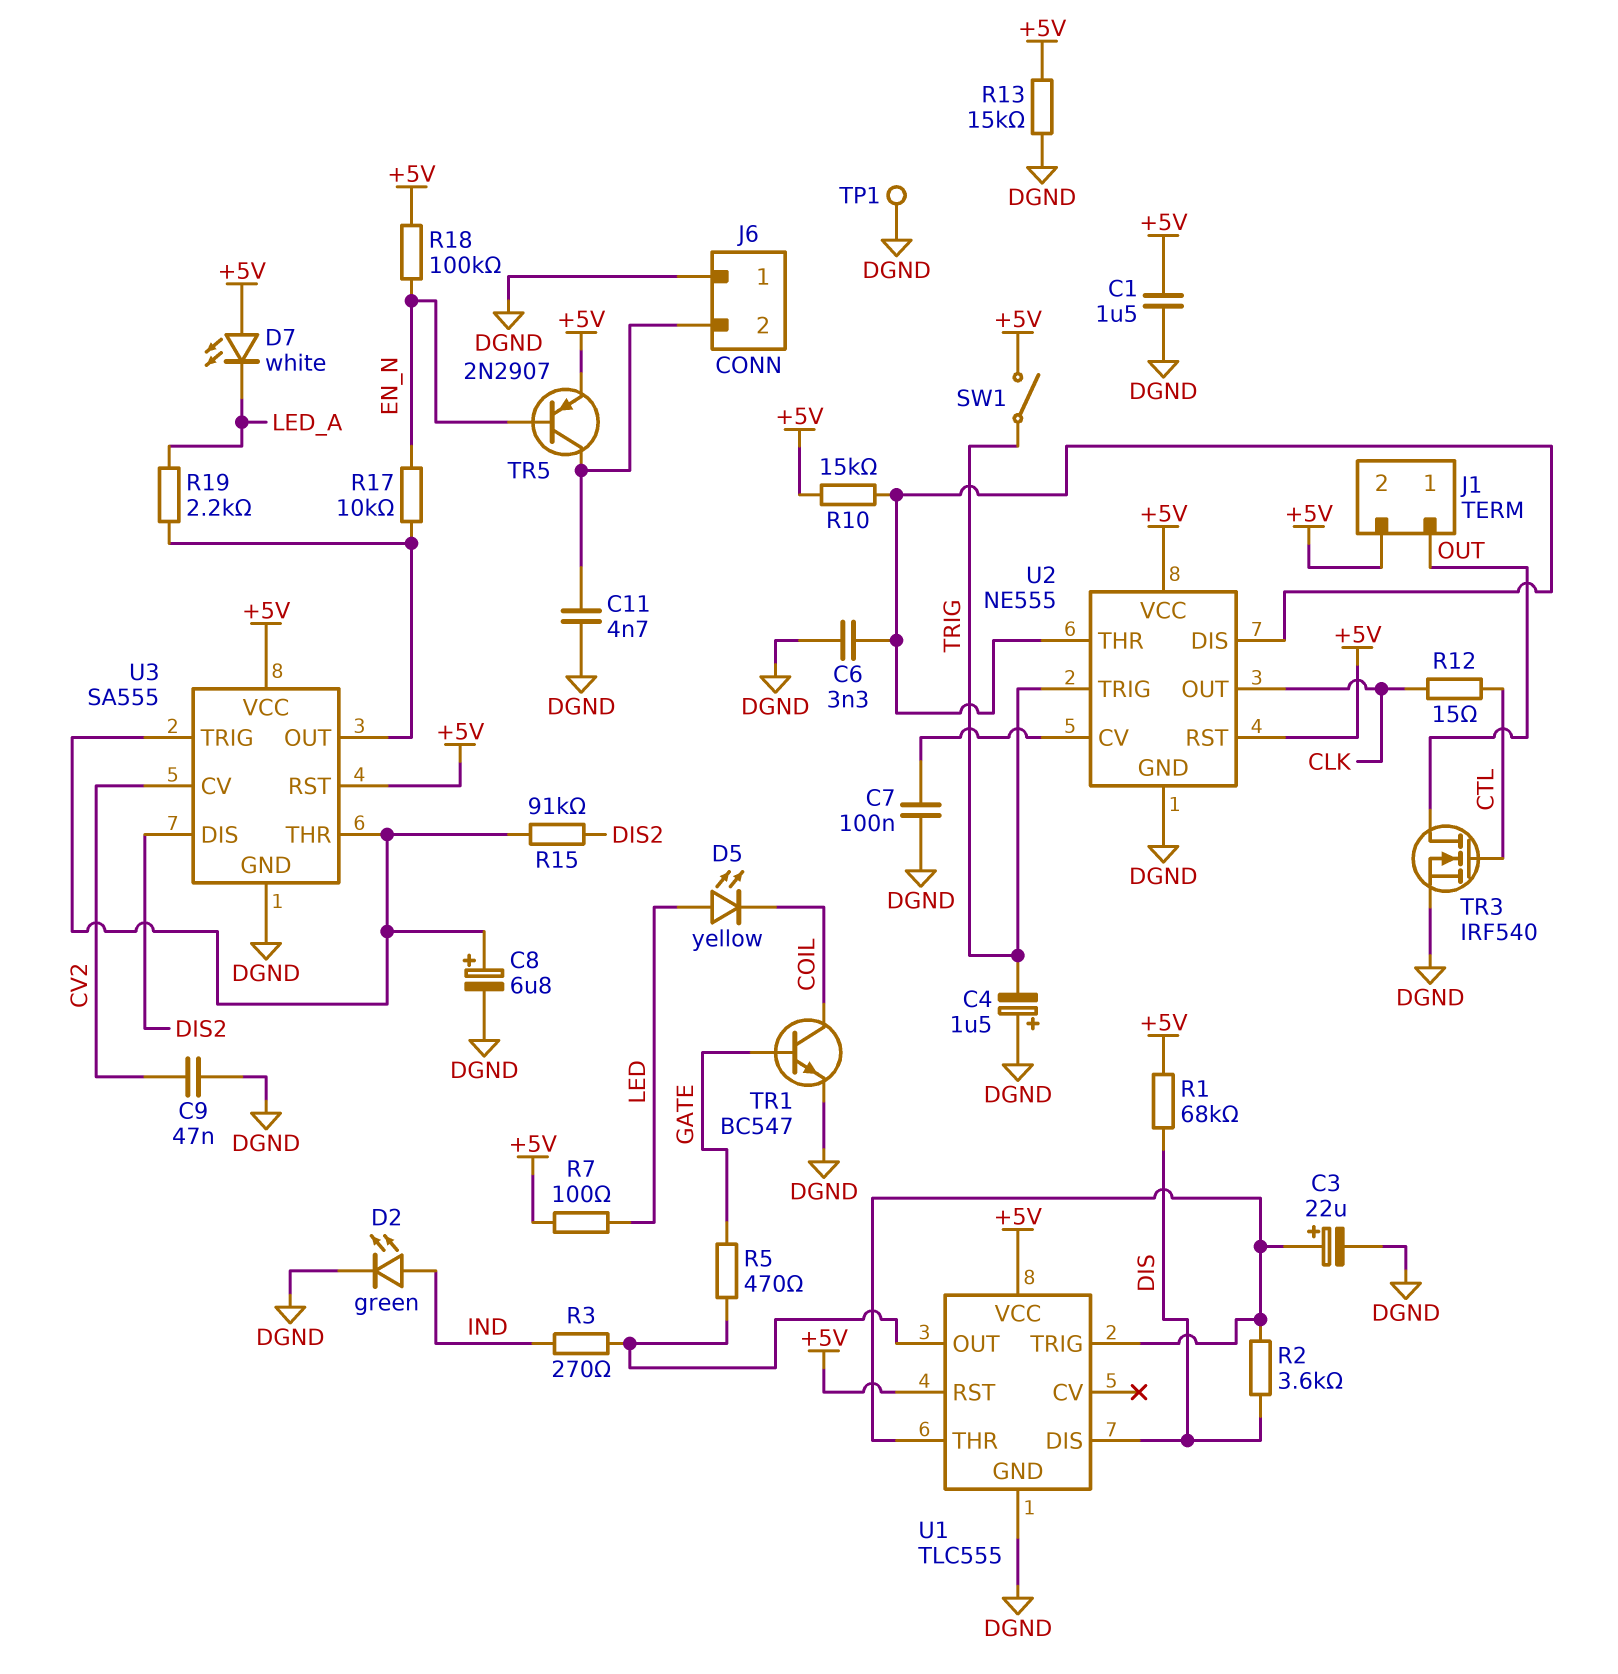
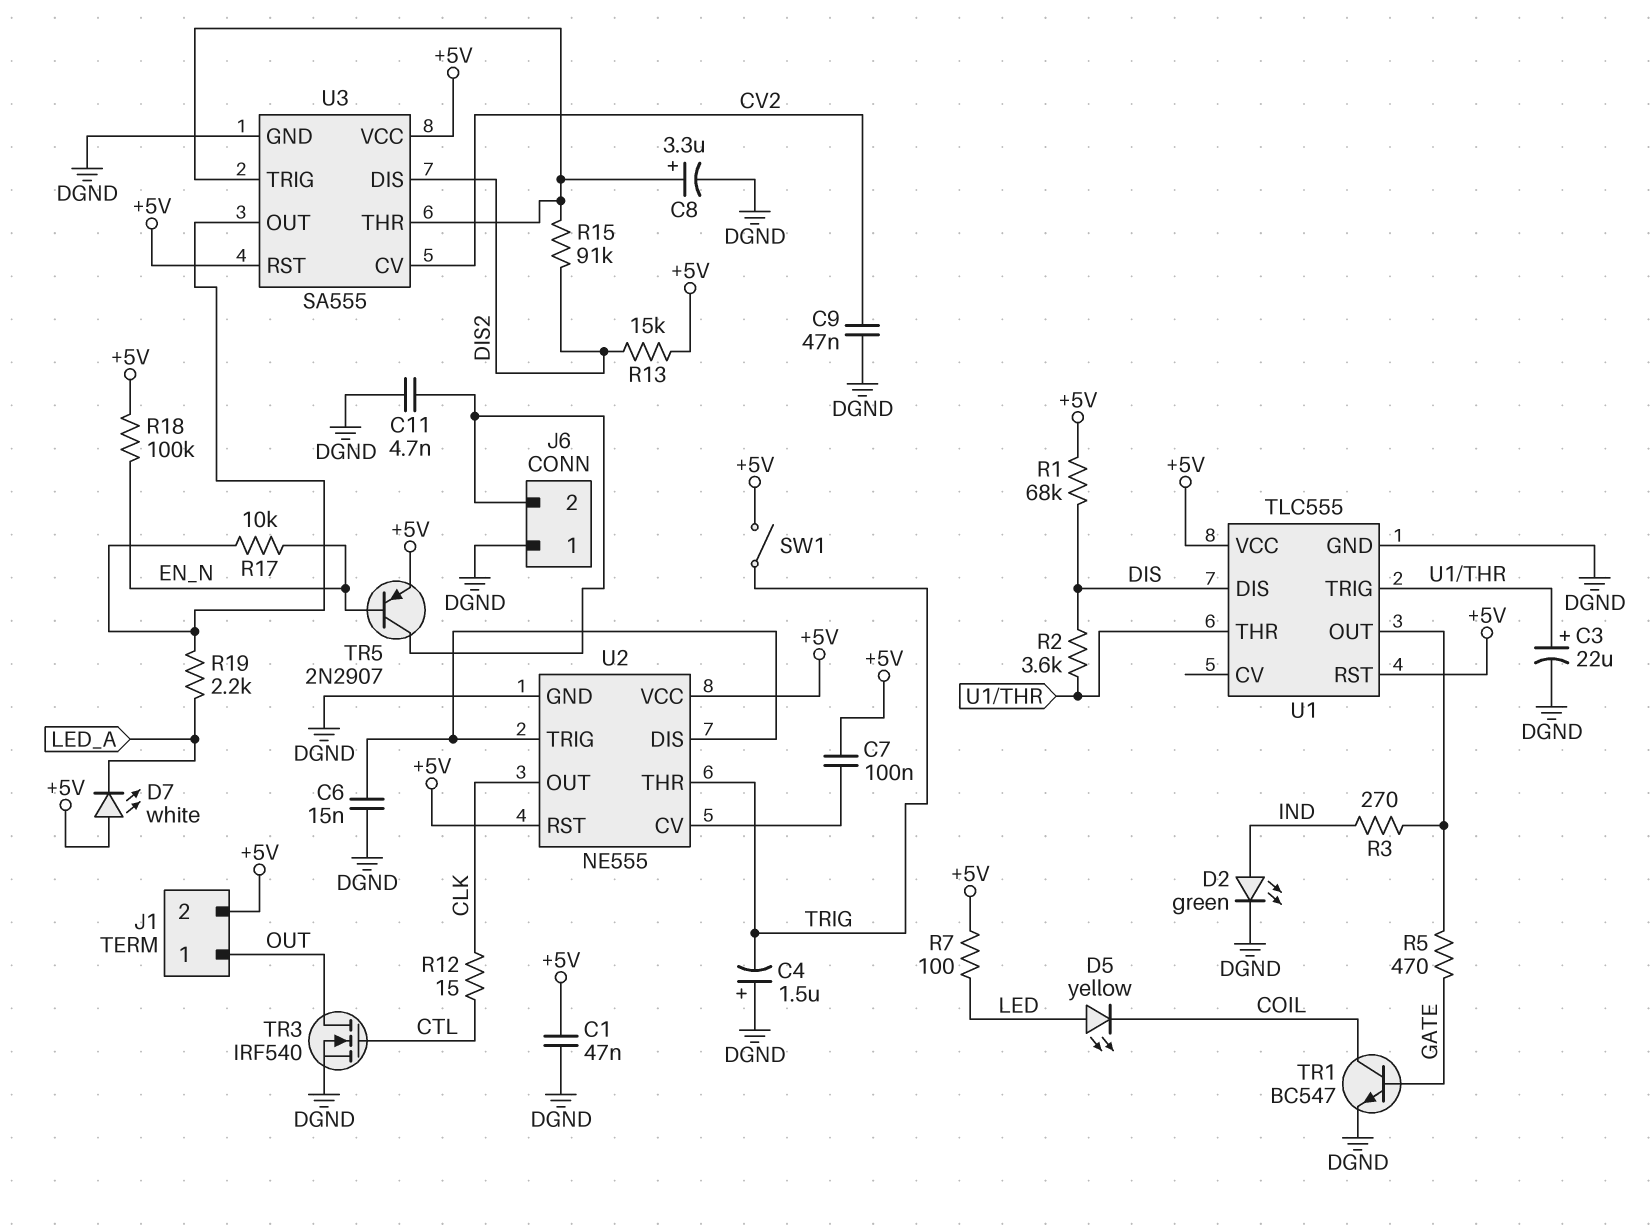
C1: 1.5uF (+5V, DGND) -> 47nF (+5V, DGND)
C6: 3.3nF (DGND, U2/DIS) -> 15nF (DGND, U2/DIS)
C7: 100nF (DGND, U2/CV) -> 100nF (+5V, U2/CV)
C8: 6.8uF (plus U3/THR, minus DGND) -> 3.3uF (plus U3/THR, minus DGND)
R10: 15k (+5V, U2/DIS) -> none
R13: 15k (+5V, DGND) -> 15k (+5V, DIS2)
TP1: test point (DGND) -> none
U2 pin THR: U2/DIS -> TRIG
U2 pin TRIG: TRIG -> U2/DIS

